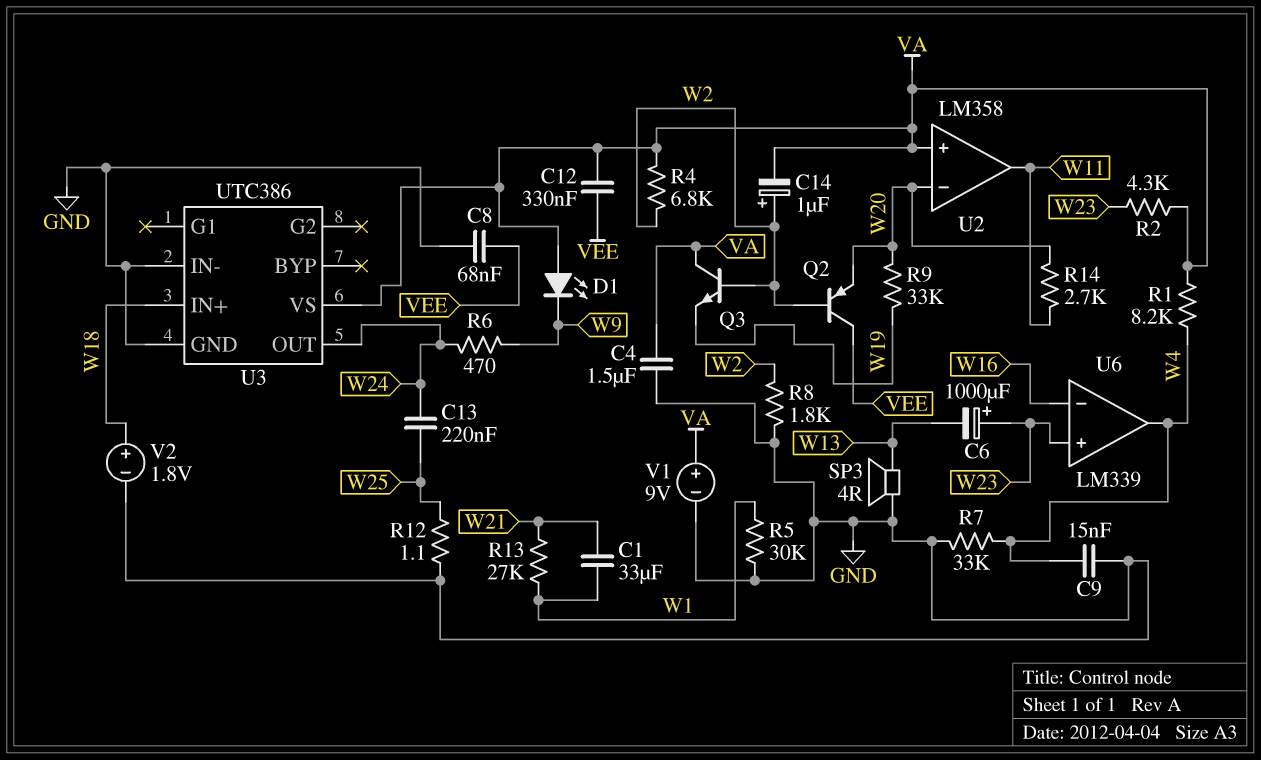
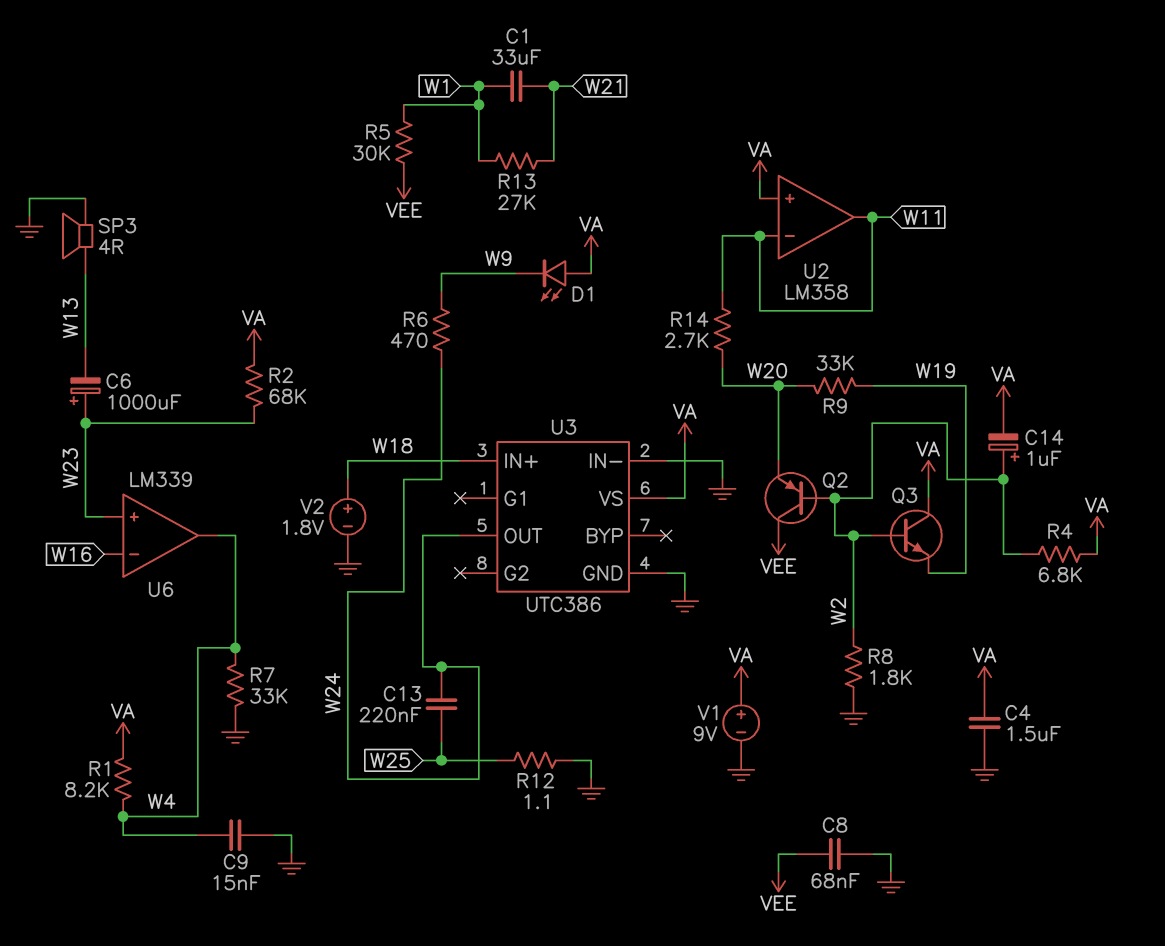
C12: 330nF (VA, VEE) -> none
R2: 4.3k (VA, W23) -> 68k (VA, W23)
R5: 30k (GND, W1) -> 30k (VEE, W1)
U2 pin in-: W20 -> W11

